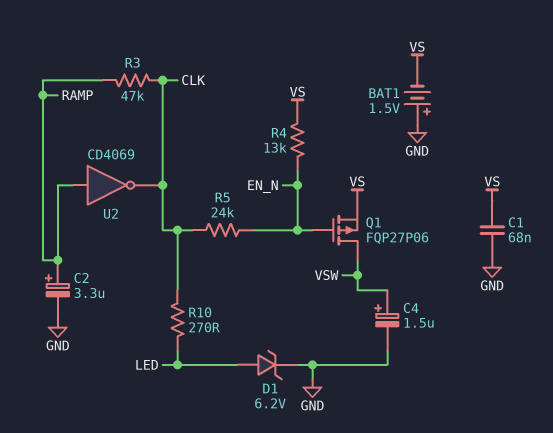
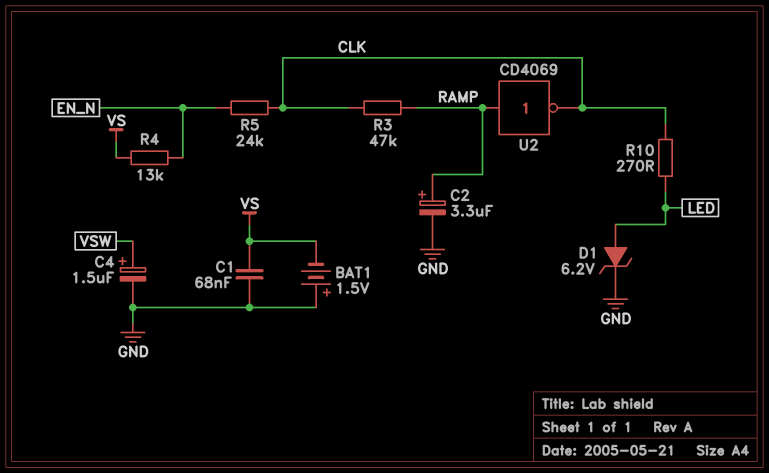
Q1: PMOS FQP27P06 (G EN_N, D VSW, S VS) -> none

